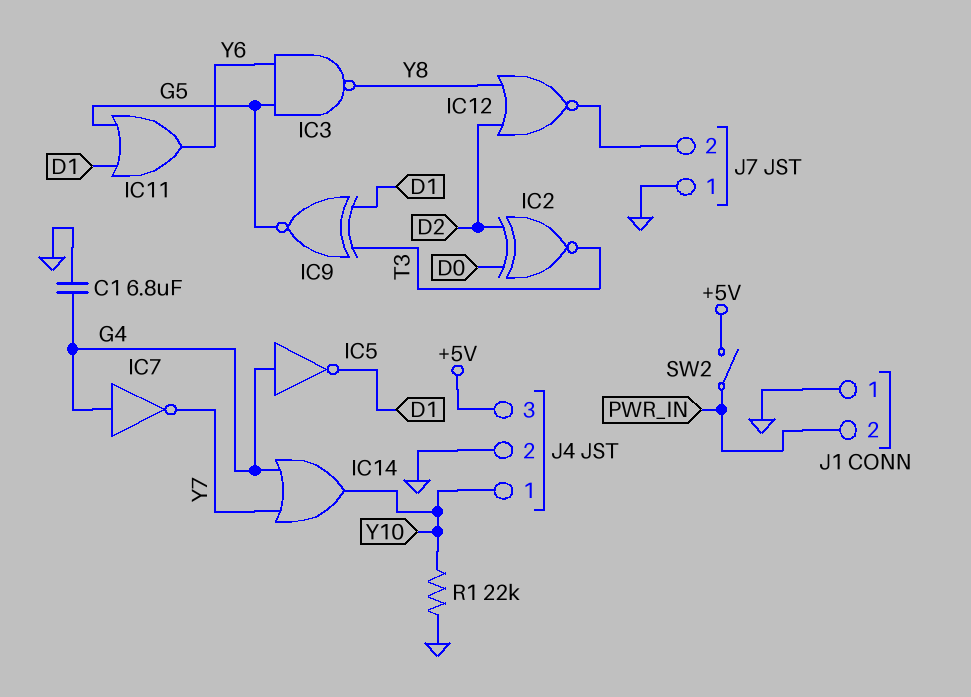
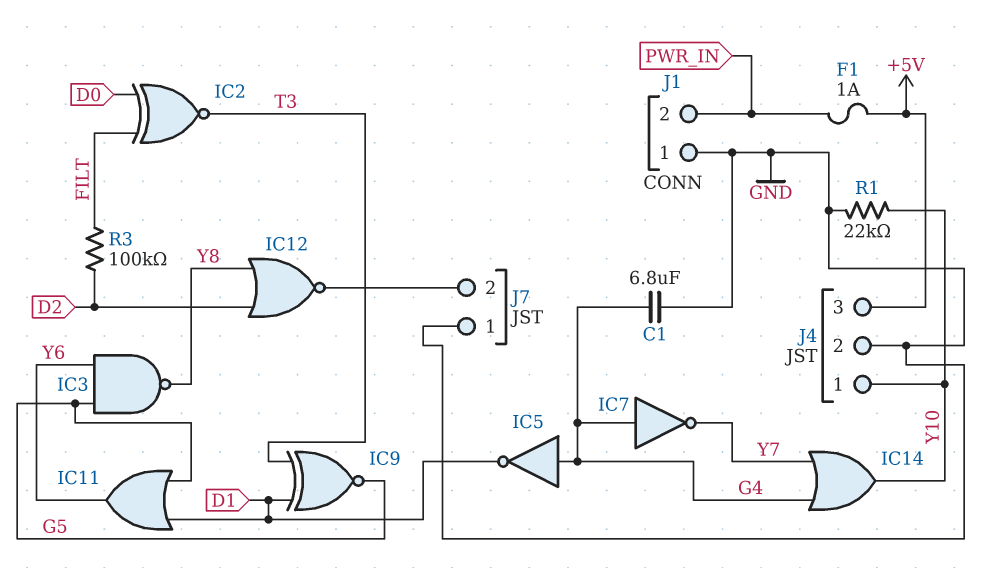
F1: none -> 1A (+5V, PWR_IN)
IC2: XNOR (in D0, in D2, out T3) -> XNOR (in D0, in FILT, out T3)
R3: none -> 100k (D2, FILT)
SW2: switch (+5V, PWR_IN) -> none

